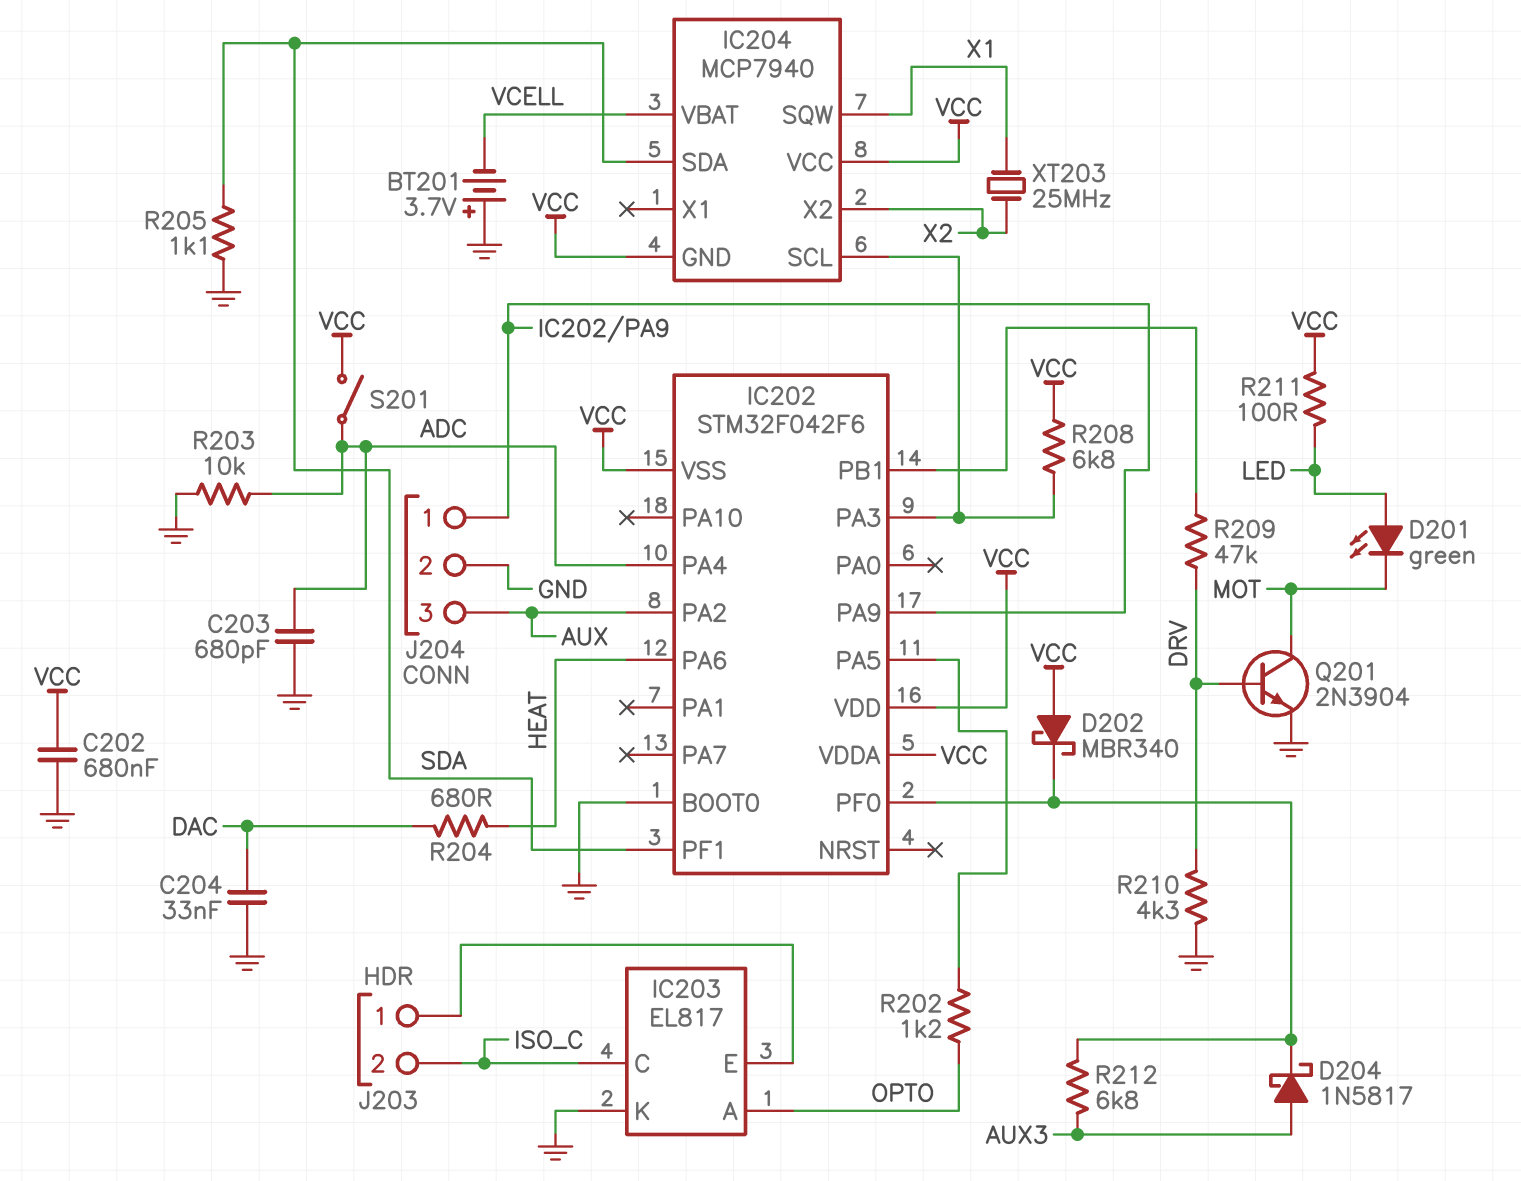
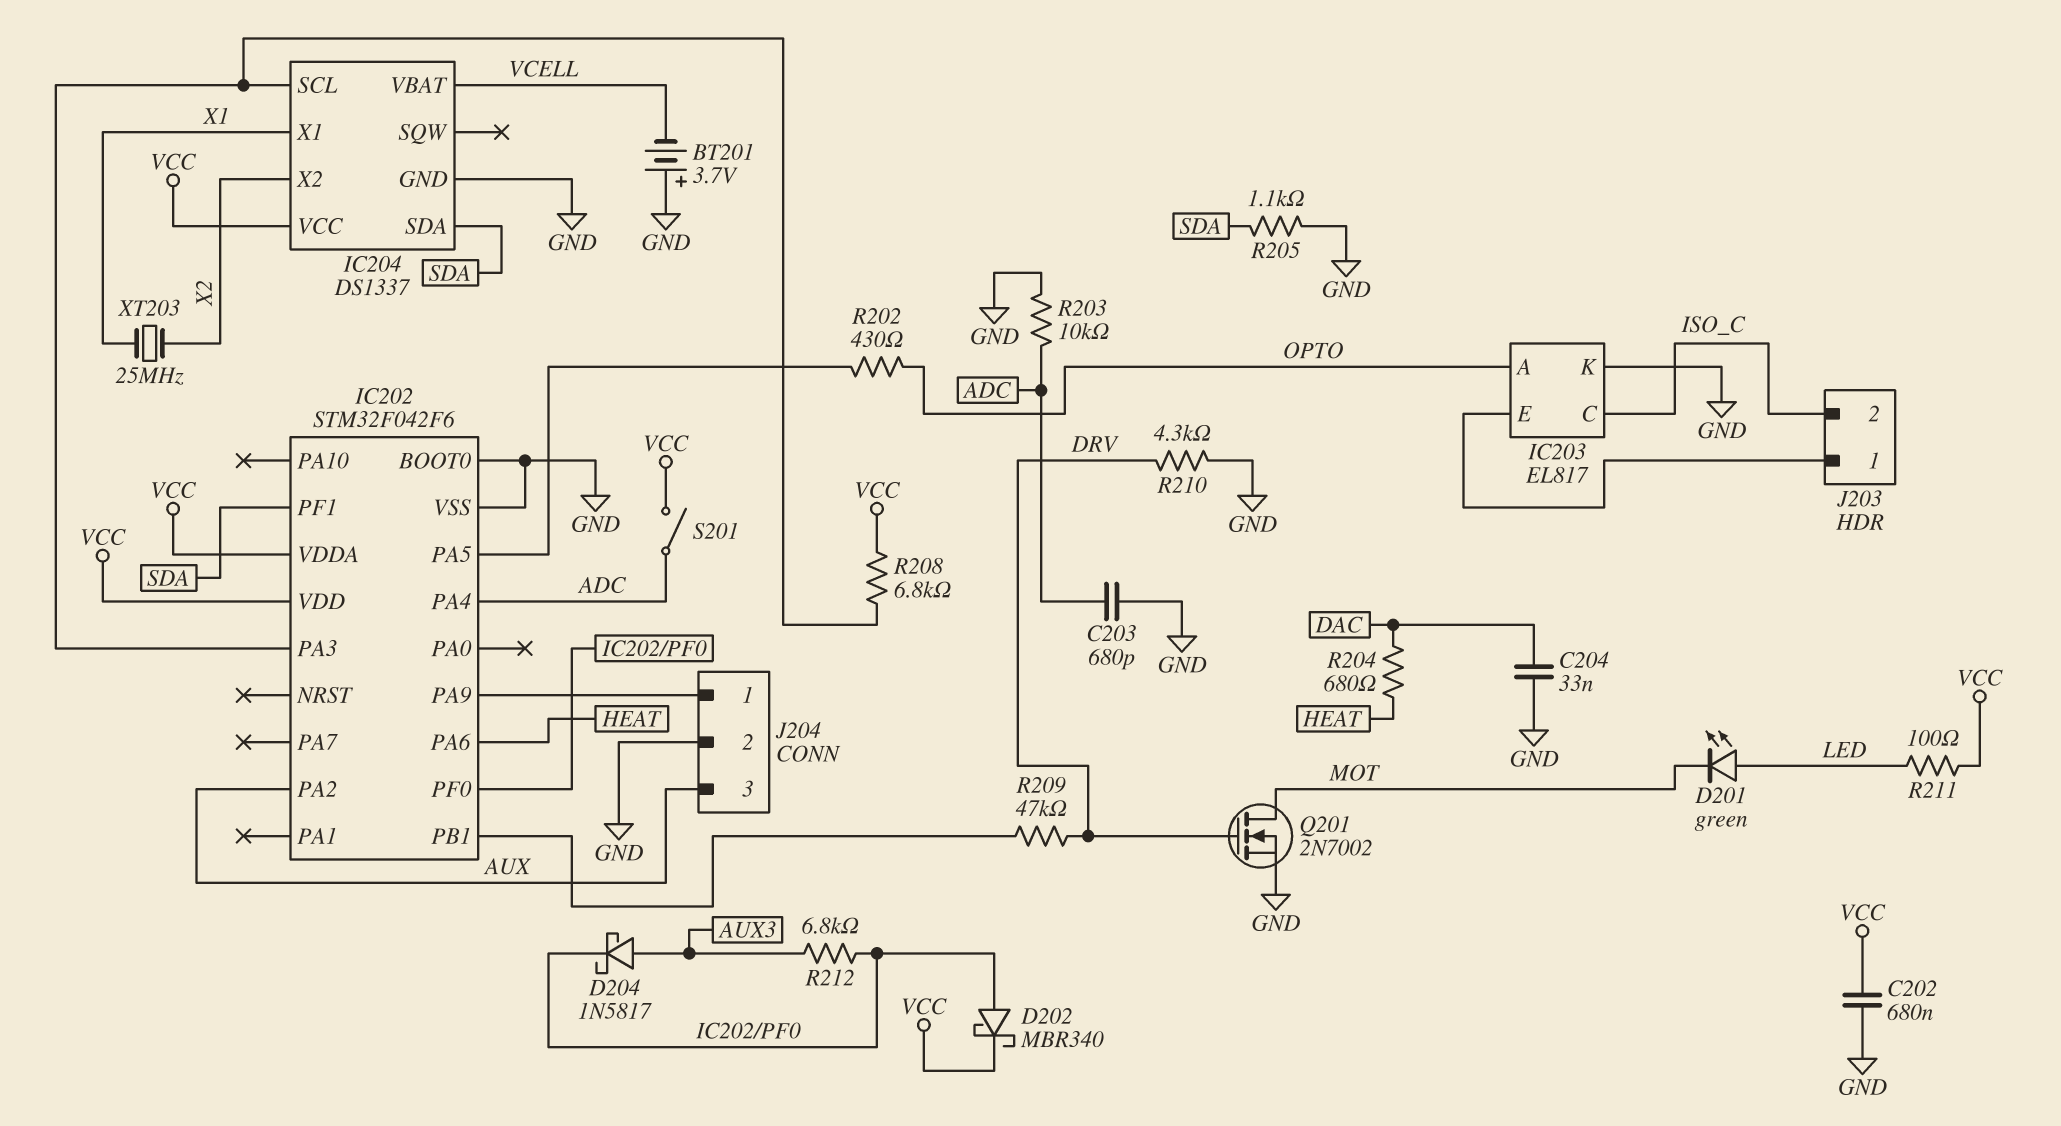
D202: schottky MBR340 (A VCC, K IC202/PF0) -> schottky MBR340 (A IC202/PF0, K VCC)
IC202 pin VSS: VCC -> GND
IC204: MCP7940 -> DS1337
IC204 pin GND: VCC -> GND
IC204 pin SQW: X1 -> none
IC204 pin X1: none -> X1
Q201: NPN 2N3904 (B DRV, C MOT, E GND) -> NMOS 2N7002 (G DRV, D MOT, S GND)
R202: 1.2k (IC202/PA5, OPTO) -> 430 (IC202/PA5, OPTO)

